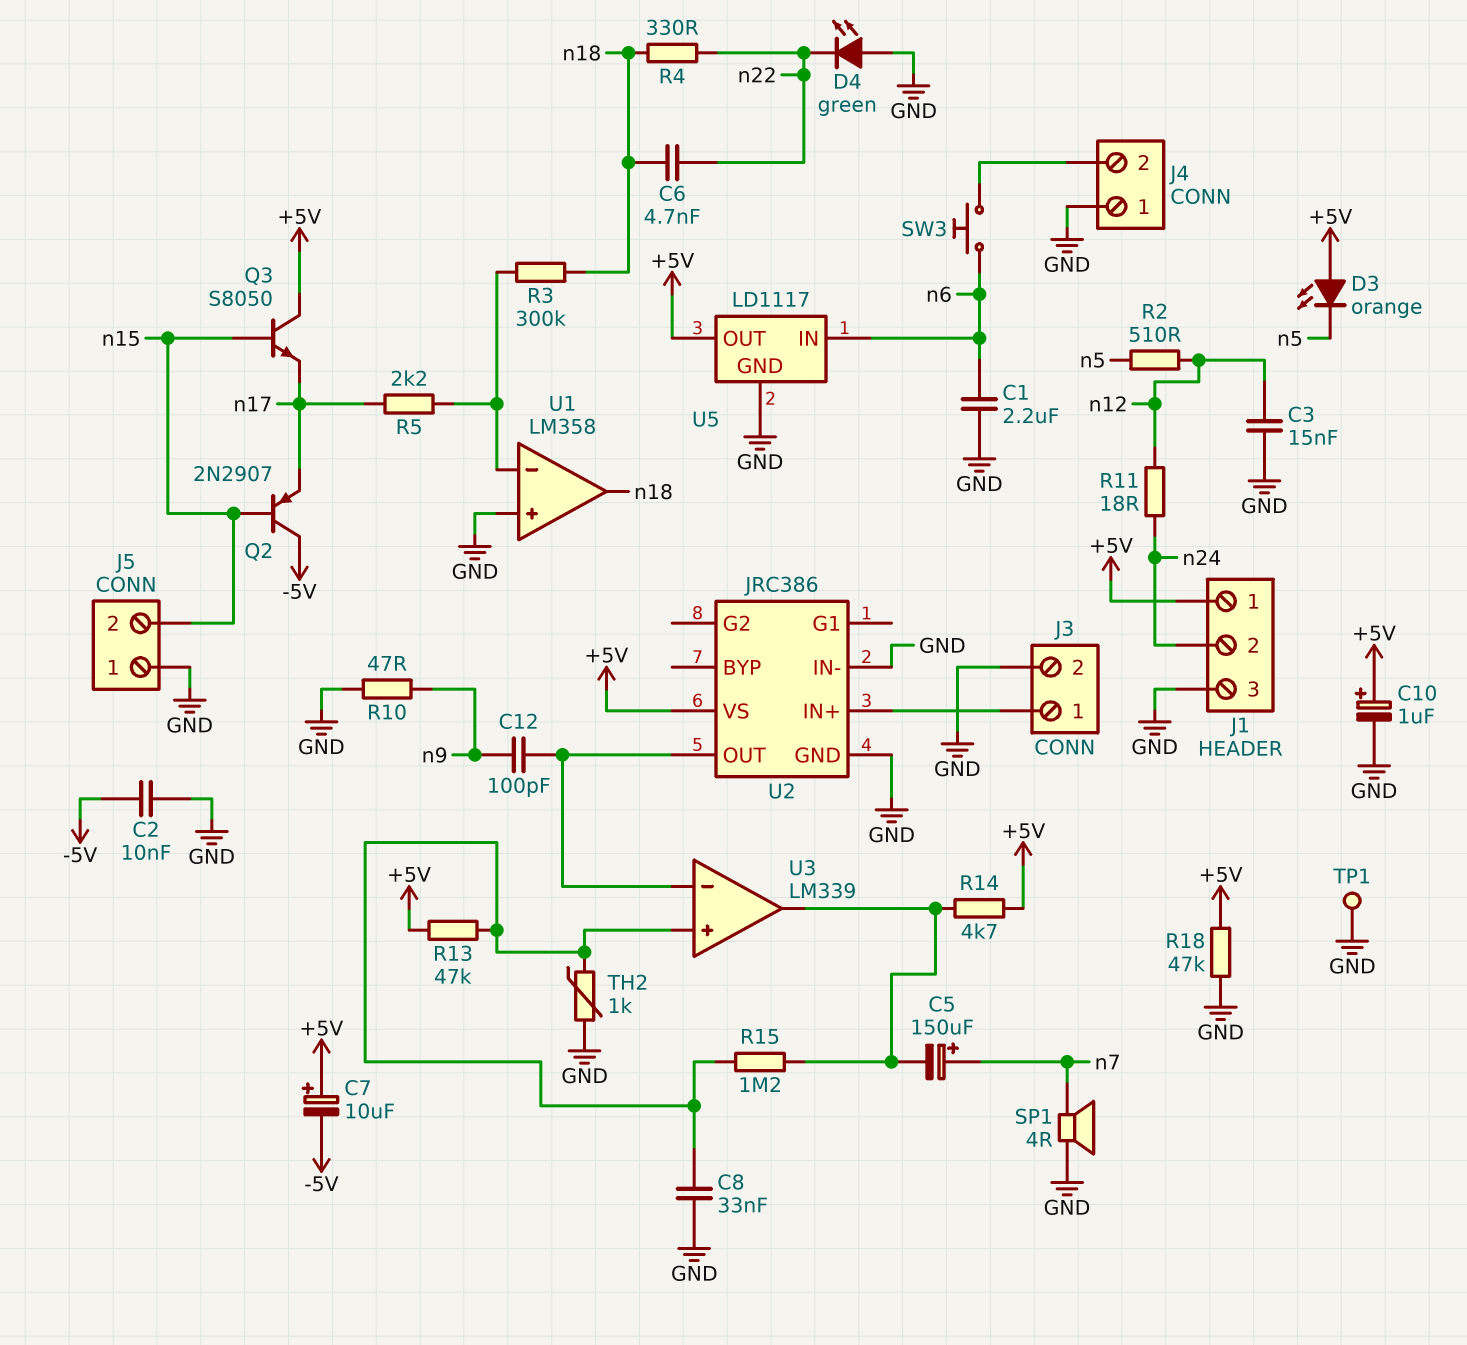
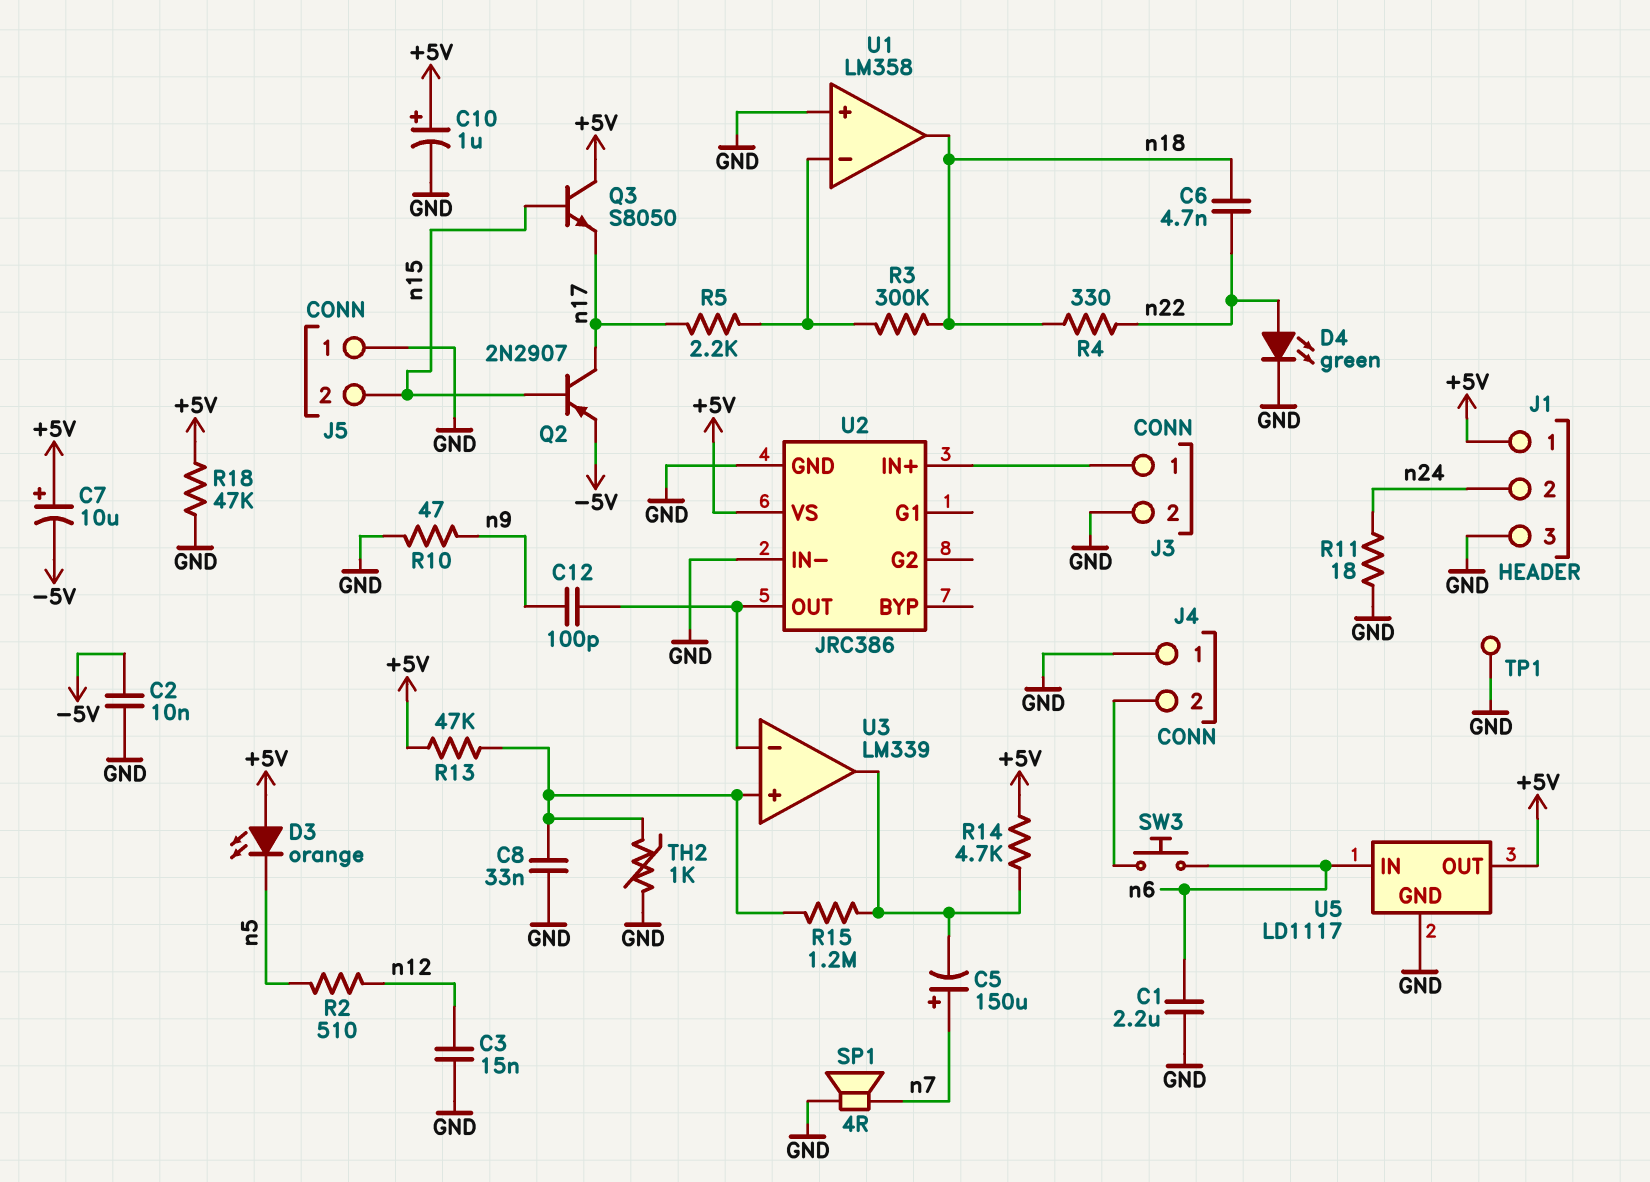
D4: LED green (A GND, K n22) -> LED green (A n22, K GND)
Q2: PNP 2N2907 (B n15, C -5V, E n17) -> PNP 2N2907 (B n15, C n17, E -5V)
R11: 18 (n12, n24) -> 18 (GND, n24)

